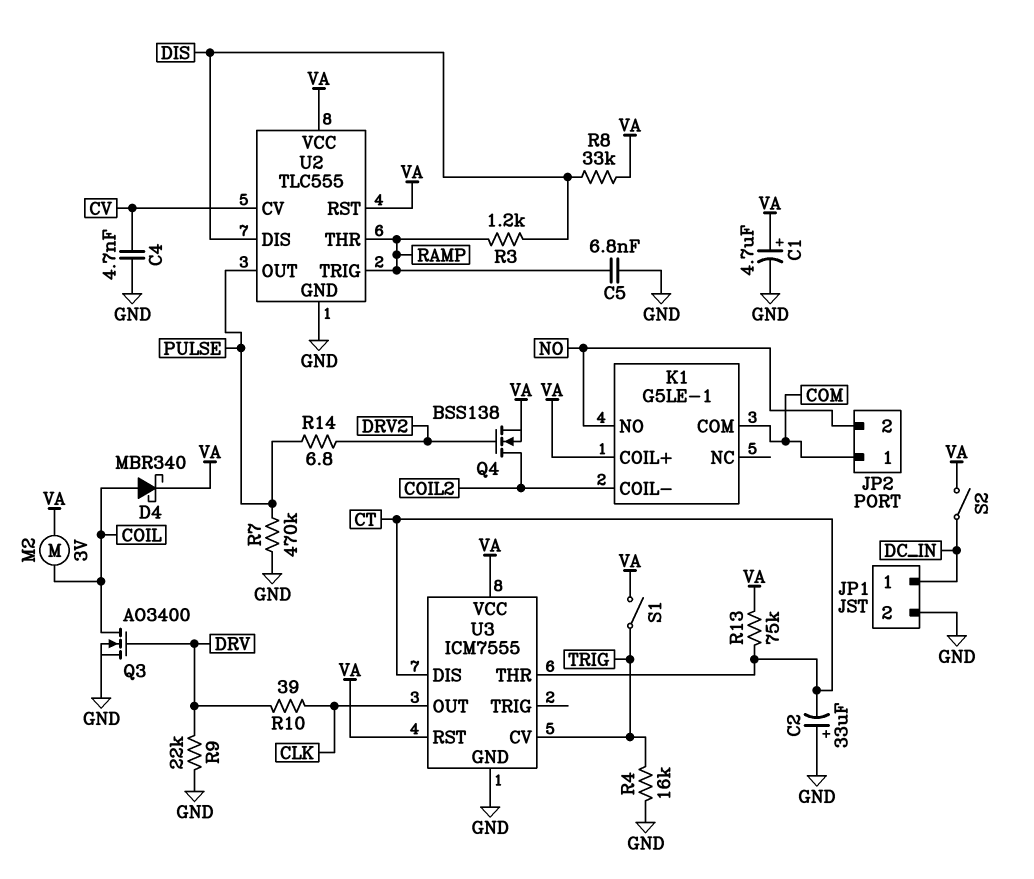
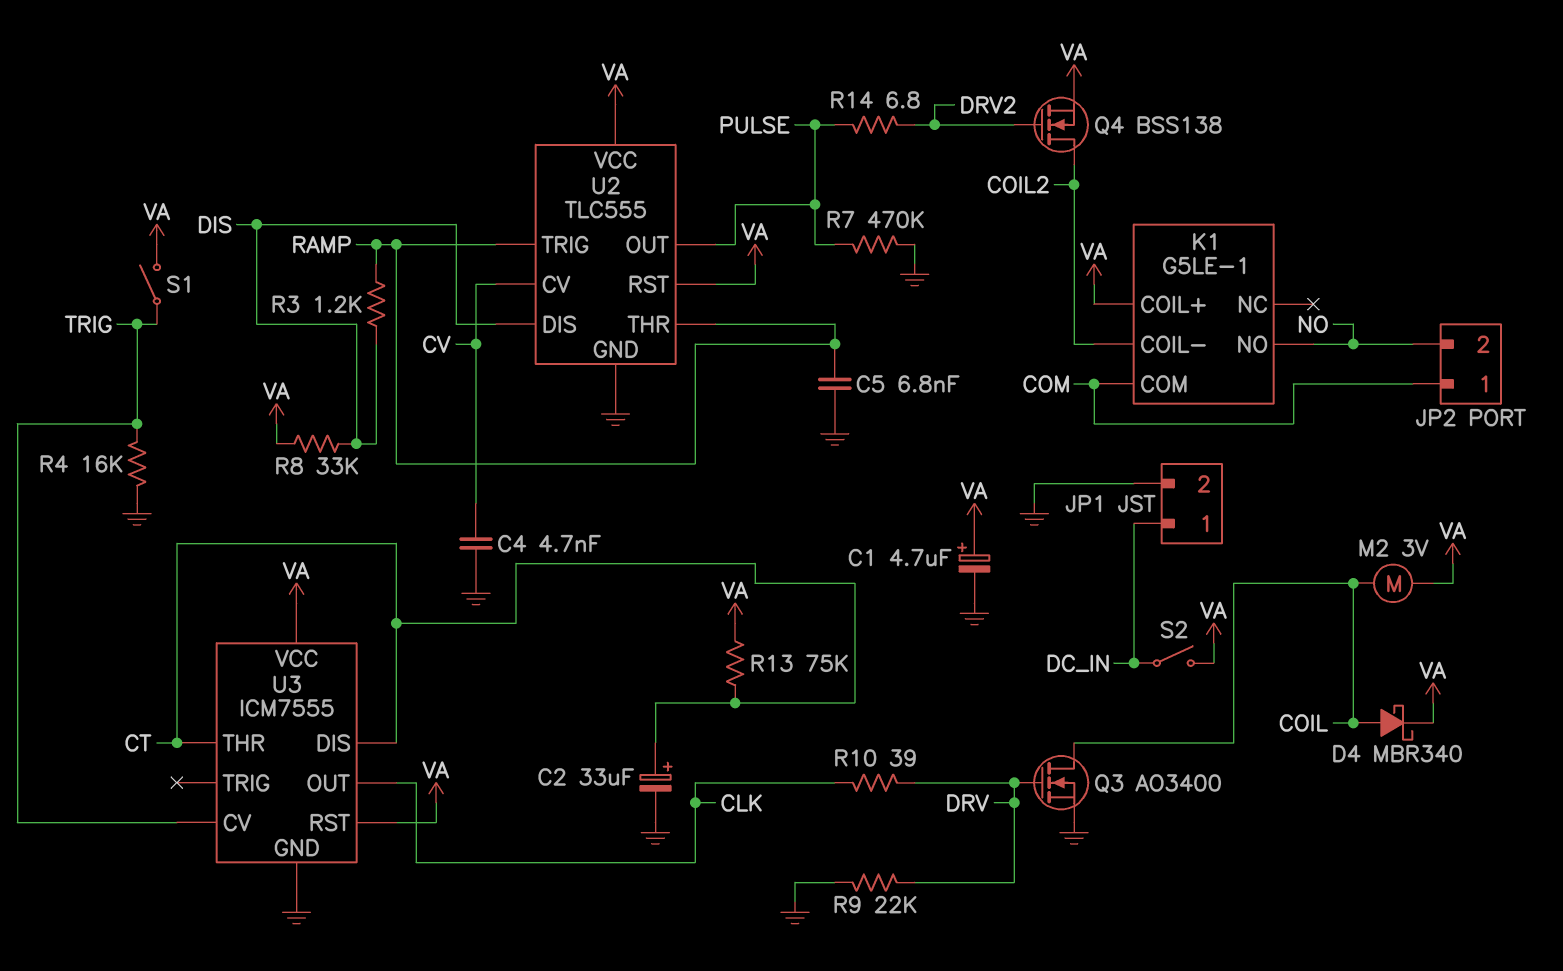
C2: 33uF (plus GND, minus CT) -> 33uF (plus CT, minus GND)

